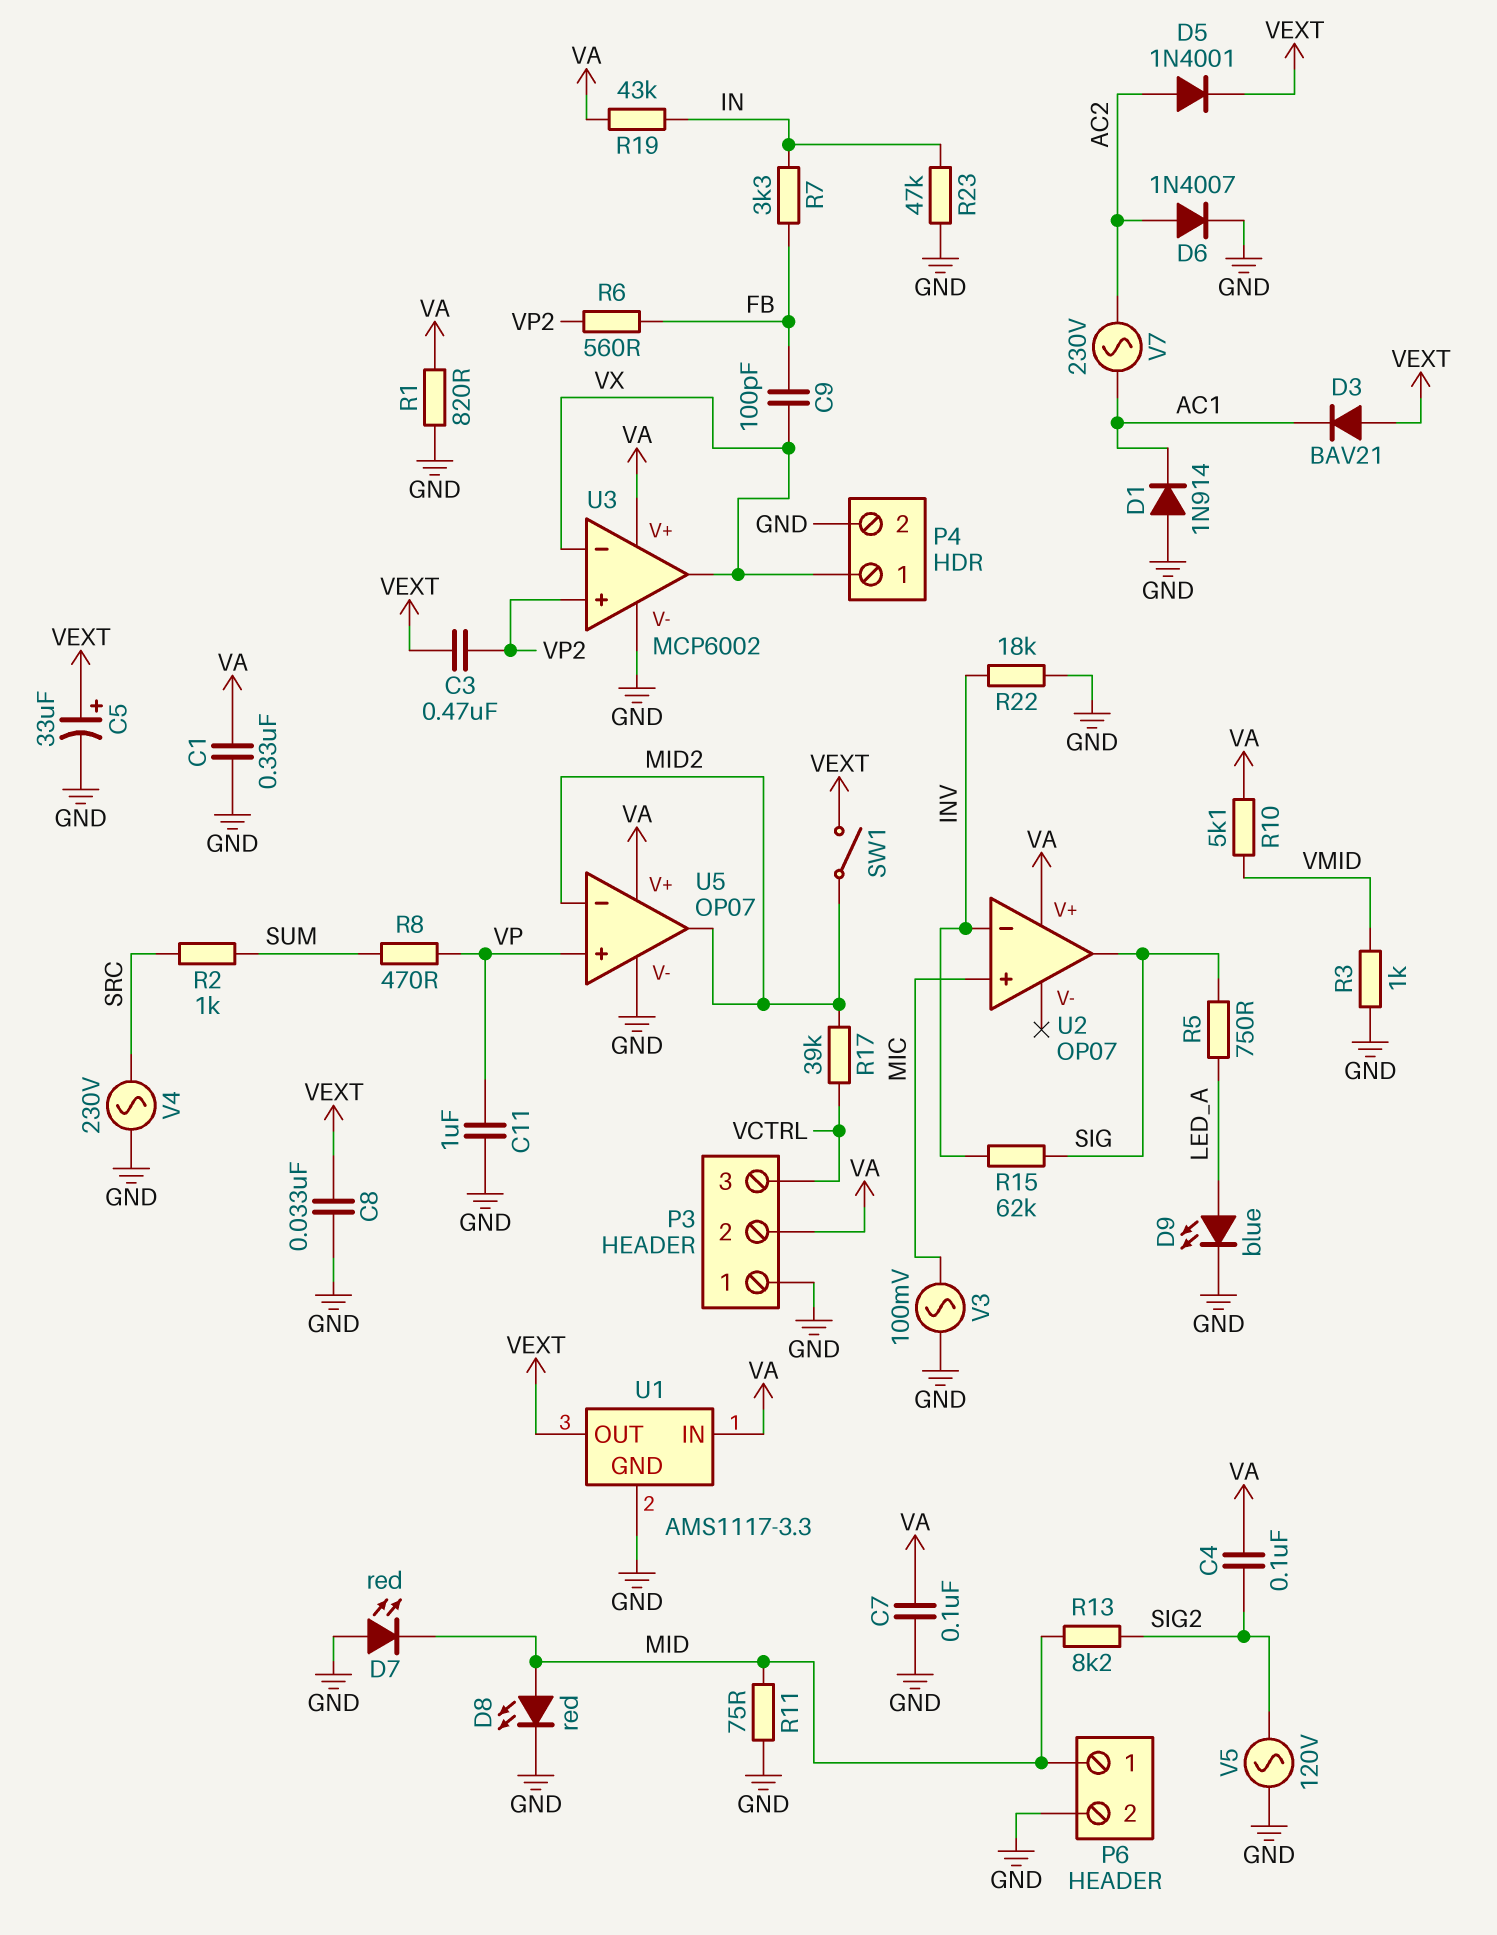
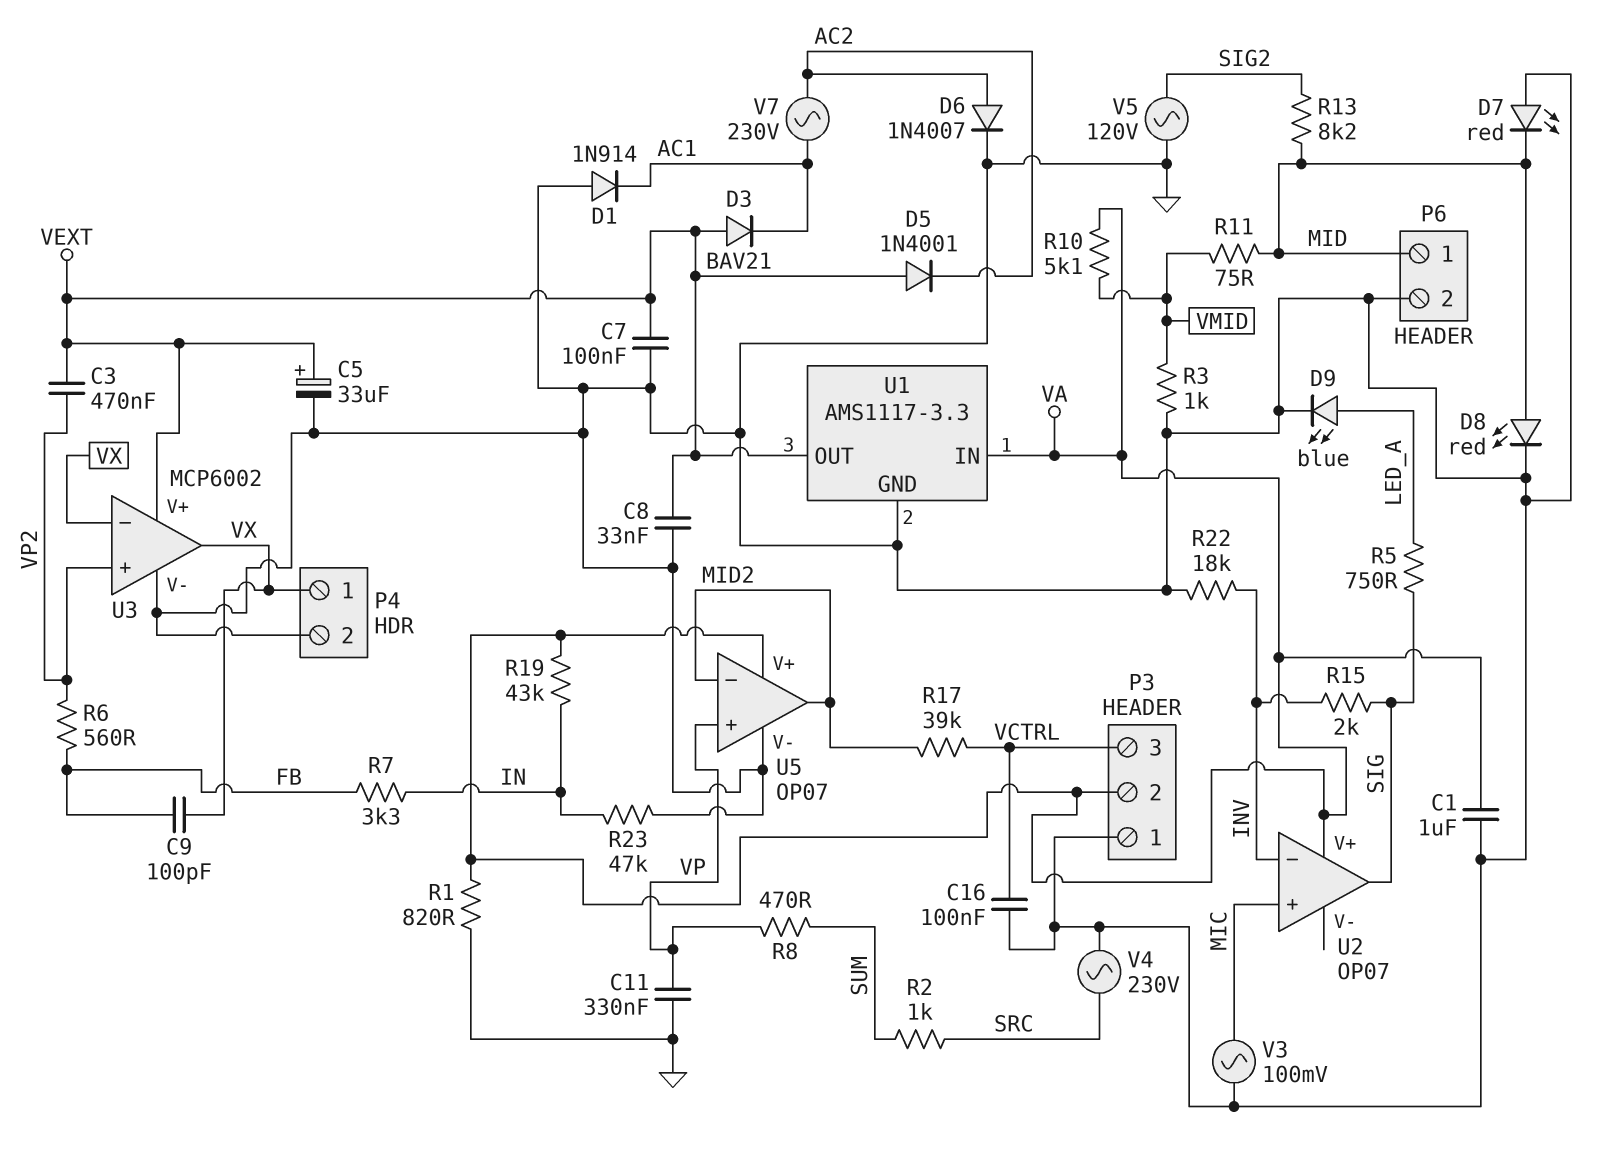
C1: 330nF (GND, VA) -> 1uF (GND, VA)
C4: 100nF (SIG2, VA) -> none
C7: 100nF (GND, VA) -> 100nF (GND, VEXT)
C11: 1uF (GND, VP) -> 330nF (GND, VP)
C16: none -> 100nF (GND, VCTRL)
D5: diode 1N4001 (A AC2, K VEXT) -> diode 1N4001 (A VEXT, K AC2)
R11: 75 (GND, MID) -> 75 (MID, VMID)
R15: 62k (INV, SIG) -> 2k (INV, SIG)
SW1: switch (MID2, VEXT) -> none
U3 pin V+: VA -> VEXT

